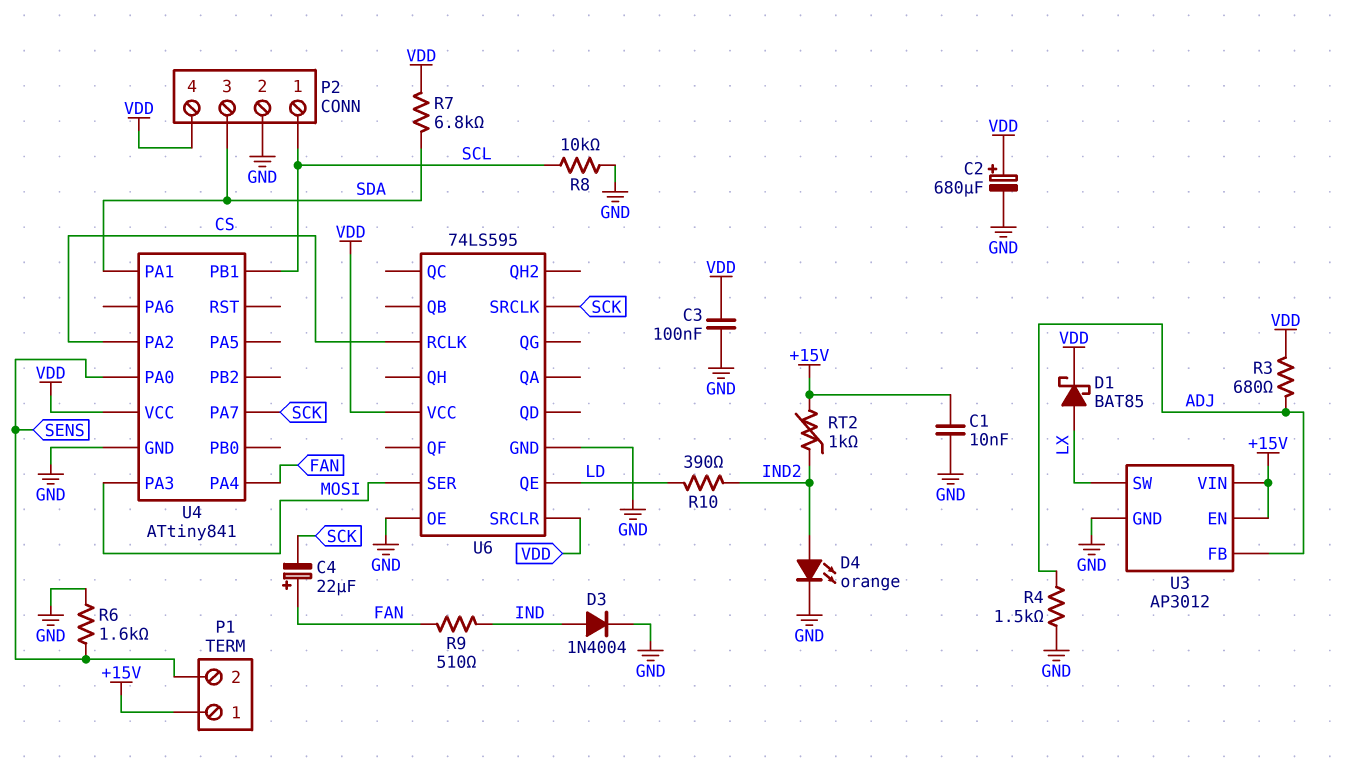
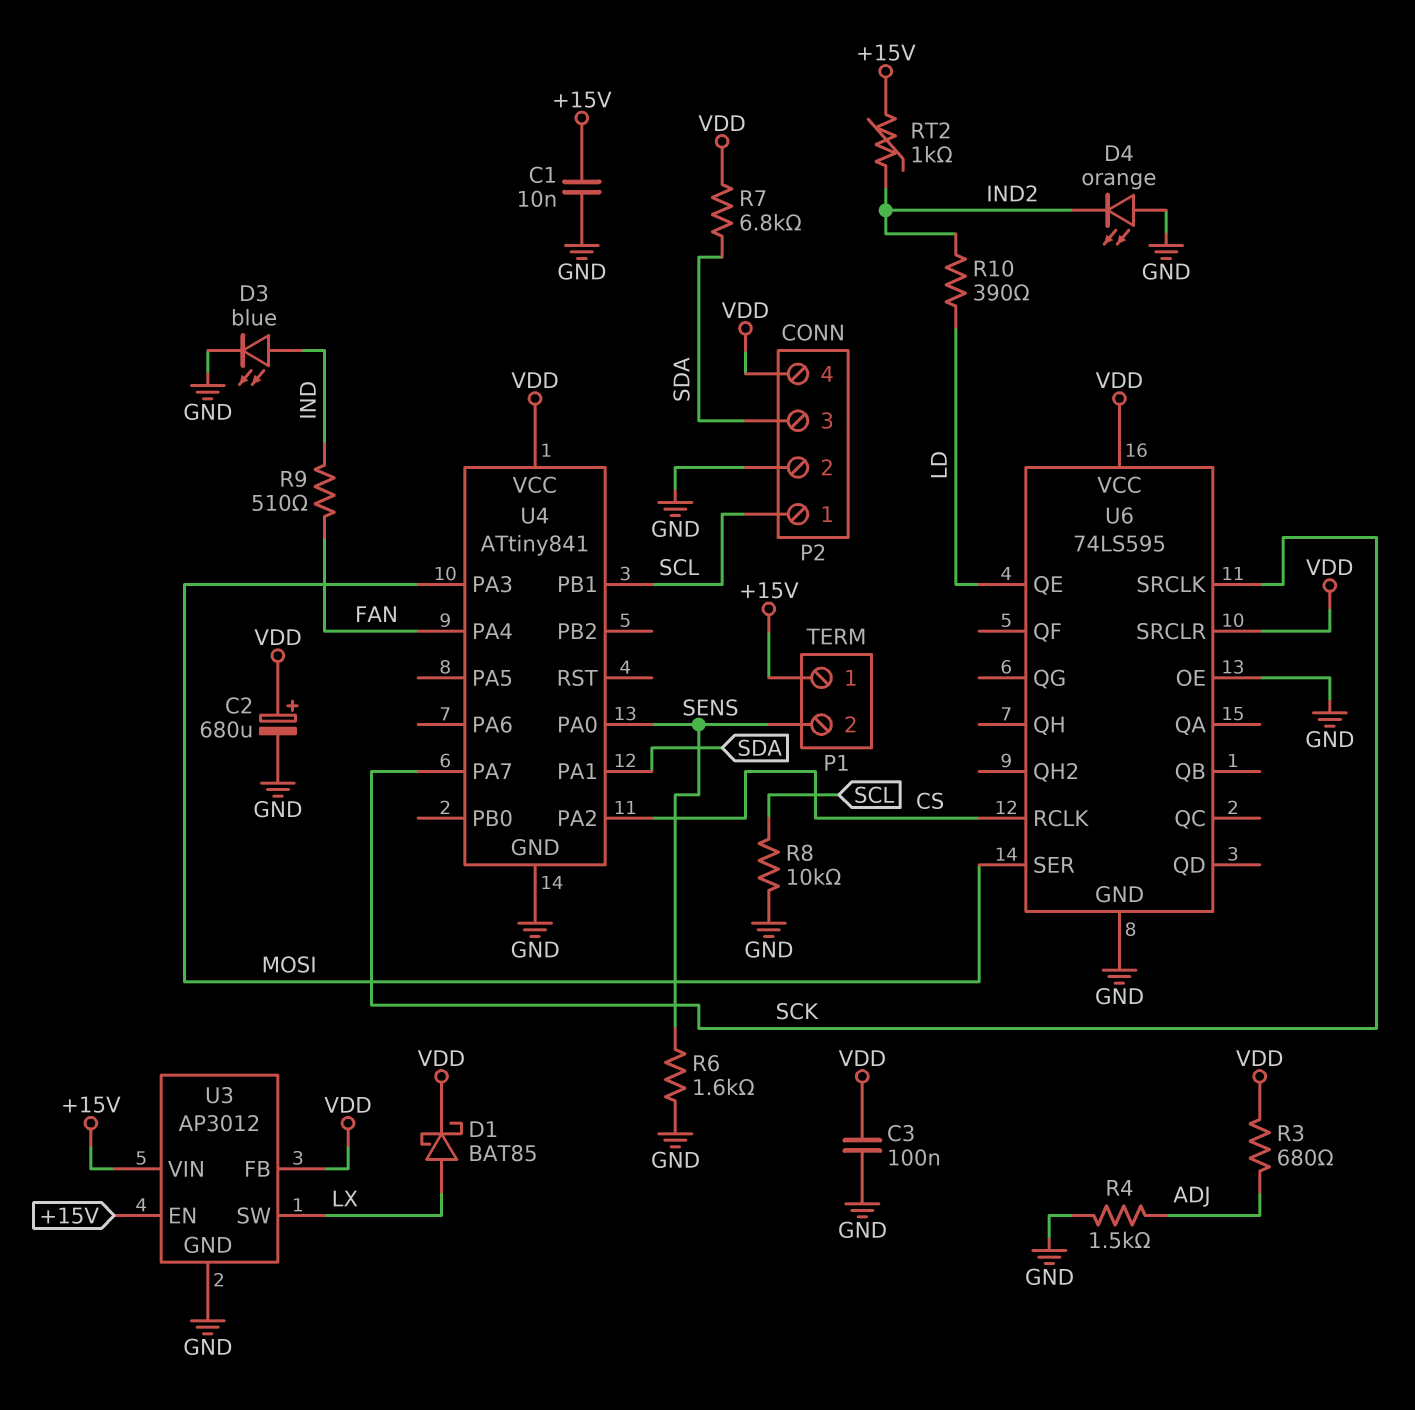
C4: 22uF (plus FAN, minus SCK) -> none
D3: diode 1N4004 (A IND, K GND) -> LED blue (A IND, K GND)
D4: LED orange (A IND2, K GND) -> LED orange (A GND, K IND2)
U3 pin FB: ADJ -> VDD

